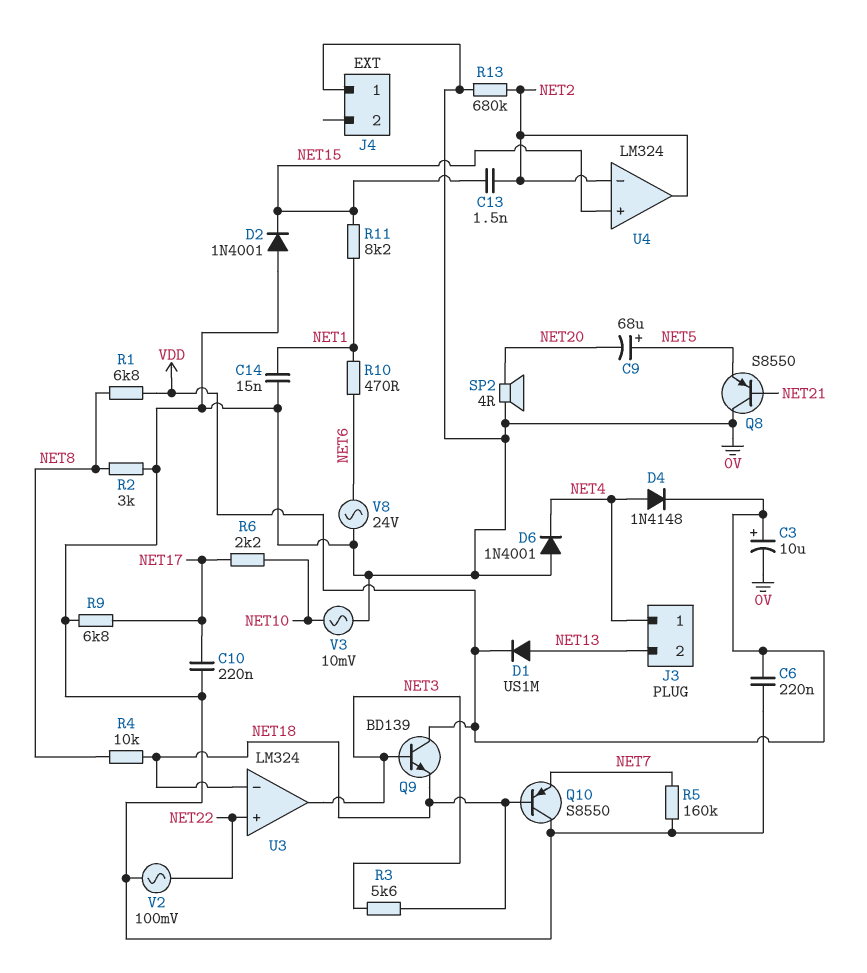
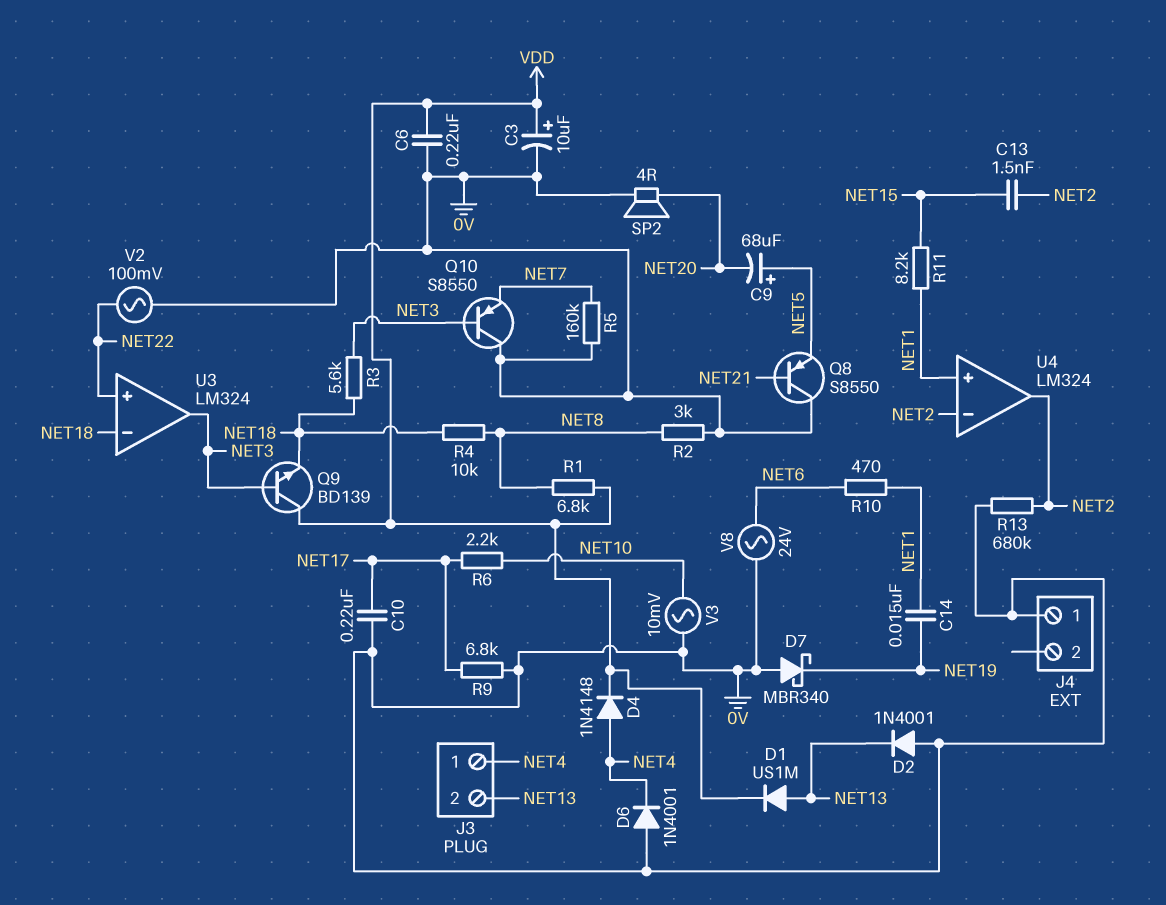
C14: 15nF (0V, NET1) -> 15nF (NET1, NET19)
D2: diode 1N4001 (A 0V, K NET15) -> diode 1N4001 (A 0V, K NET13)
D7: none -> schottky MBR340 (A 0V, K NET19)
Q10: PNP S8550 (B NET18, C 0V, E NET7) -> PNP S8550 (B NET3, C 0V, E NET7)
U4 pin in+: NET15 -> NET1

